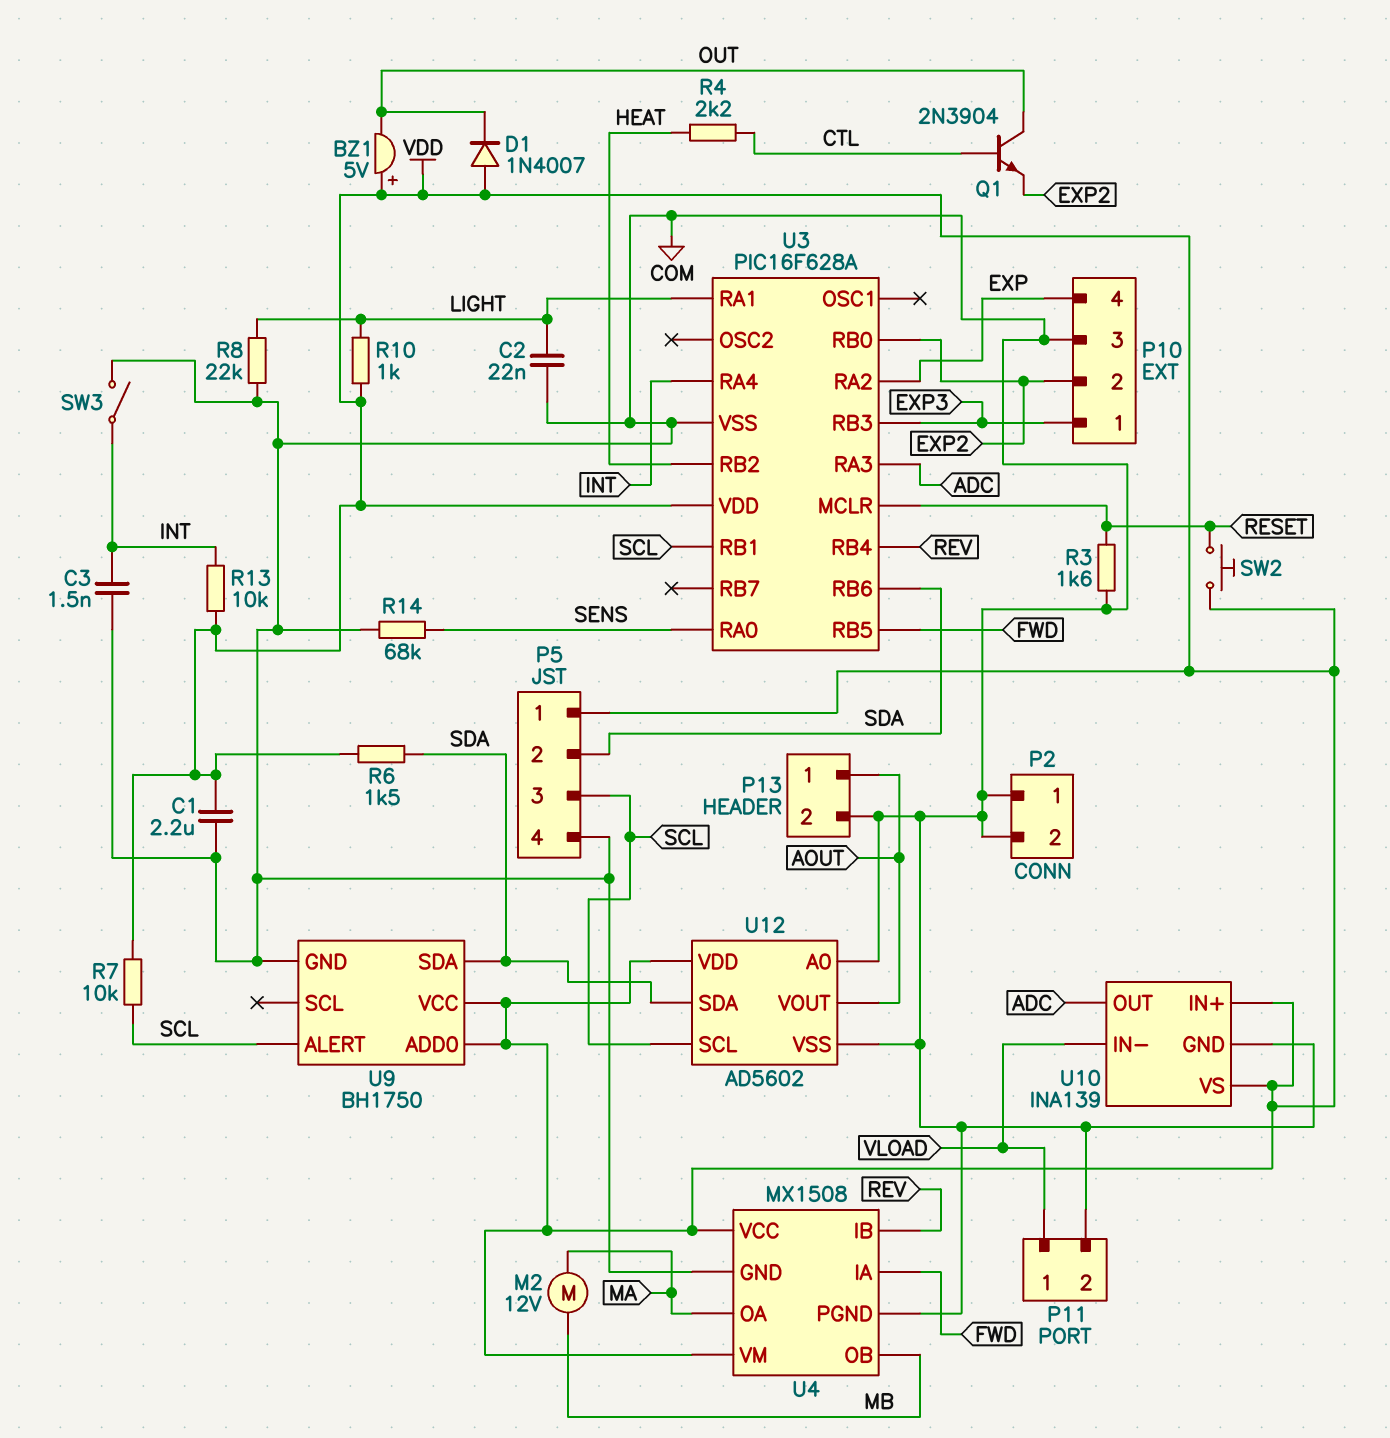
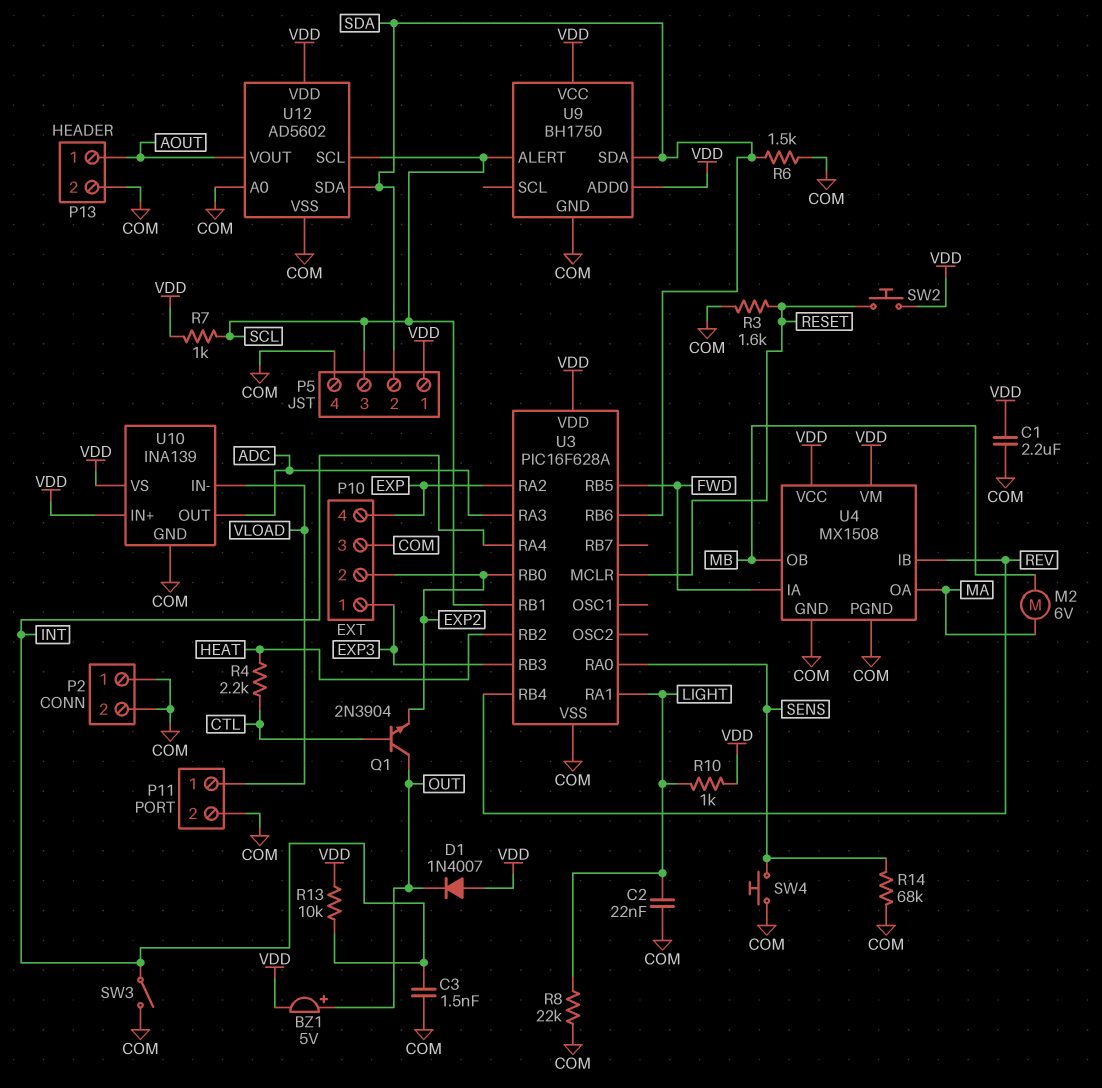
BZ1: buzzer 5V (plus VDD, minus OUT) -> buzzer 5V (plus OUT, minus VDD)
M2: motor 12V (MA, MB) -> motor 6V (MA, MB)
R6: 1.5k (SDA, VDD) -> 1.5k (COM, SDA)
R7: 10k (SCL, VDD) -> 1k (SCL, VDD)
SW4: none -> button (COM, SENS)

